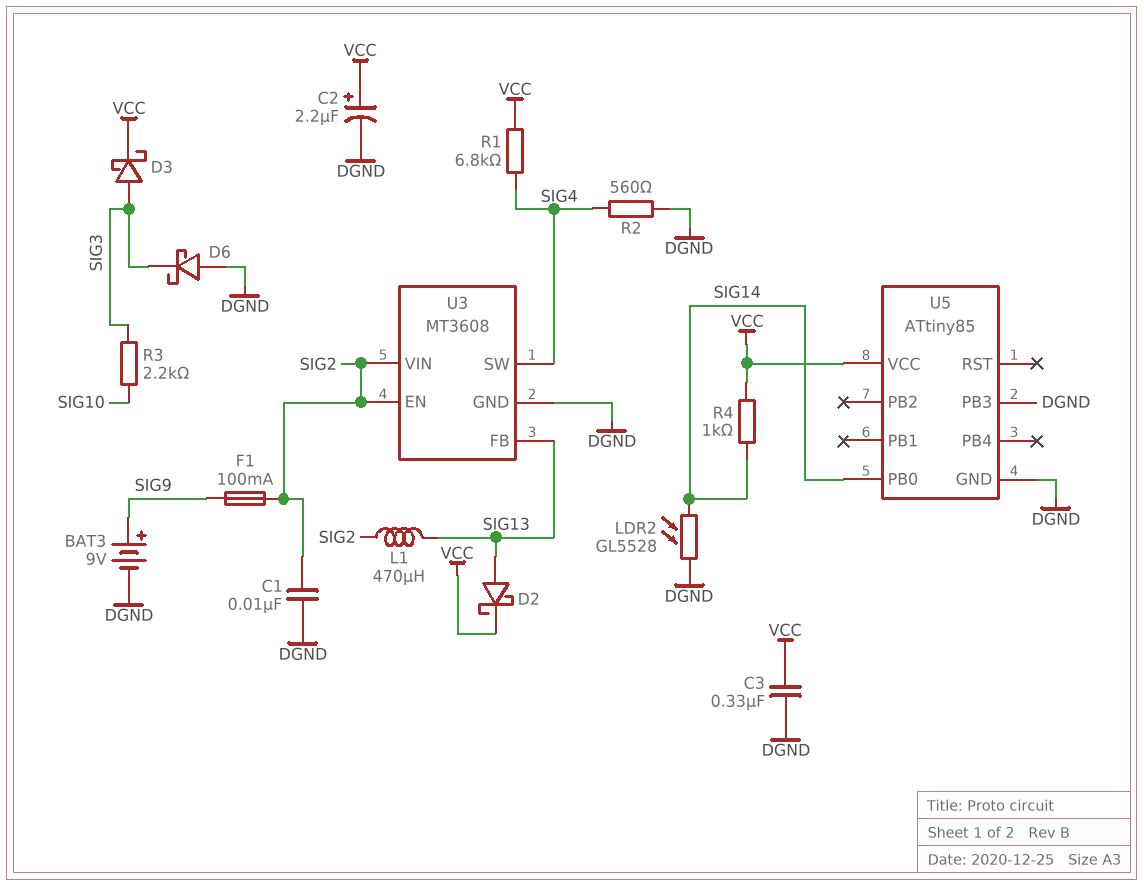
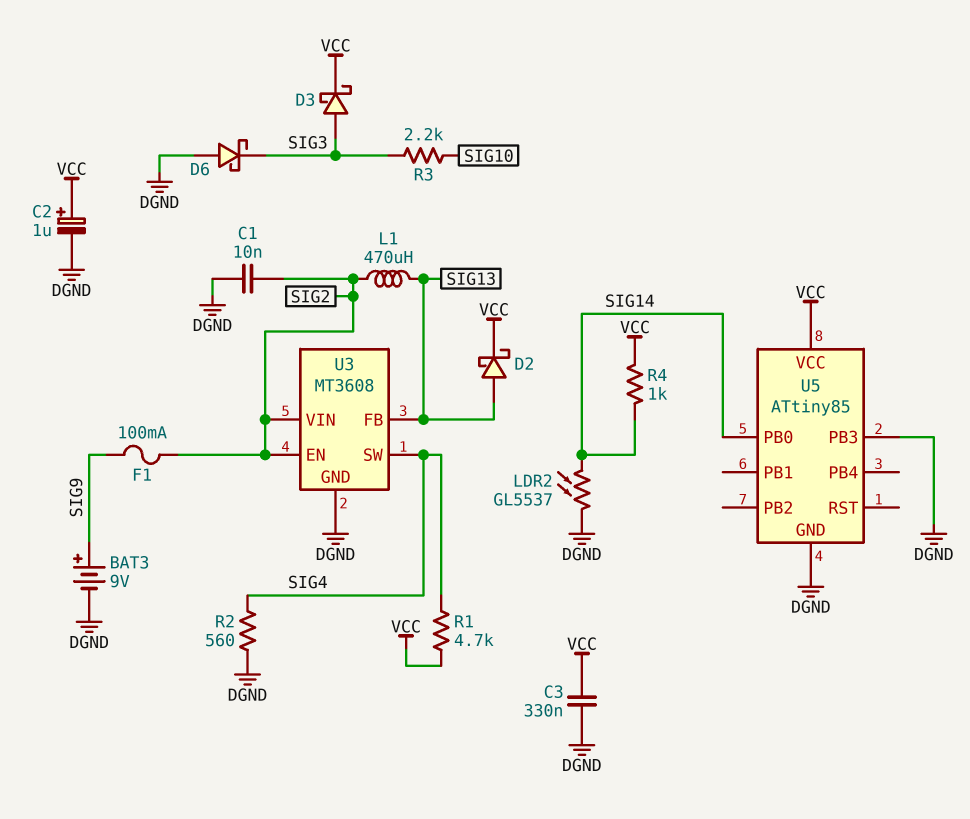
C2: 2.2uF (plus VCC, minus DGND) -> 1uF (plus VCC, minus DGND)
LDR2: GL5528 (DGND, SIG14) -> GL5537 (DGND, SIG14)
R1: 6.8k (SIG4, VCC) -> 4.7k (SIG4, VCC)

